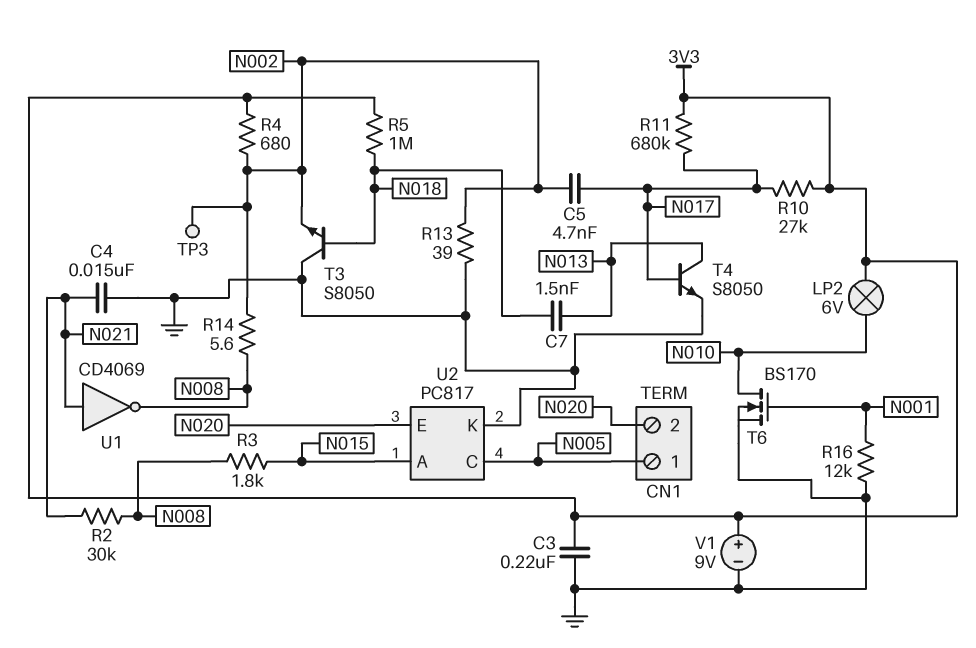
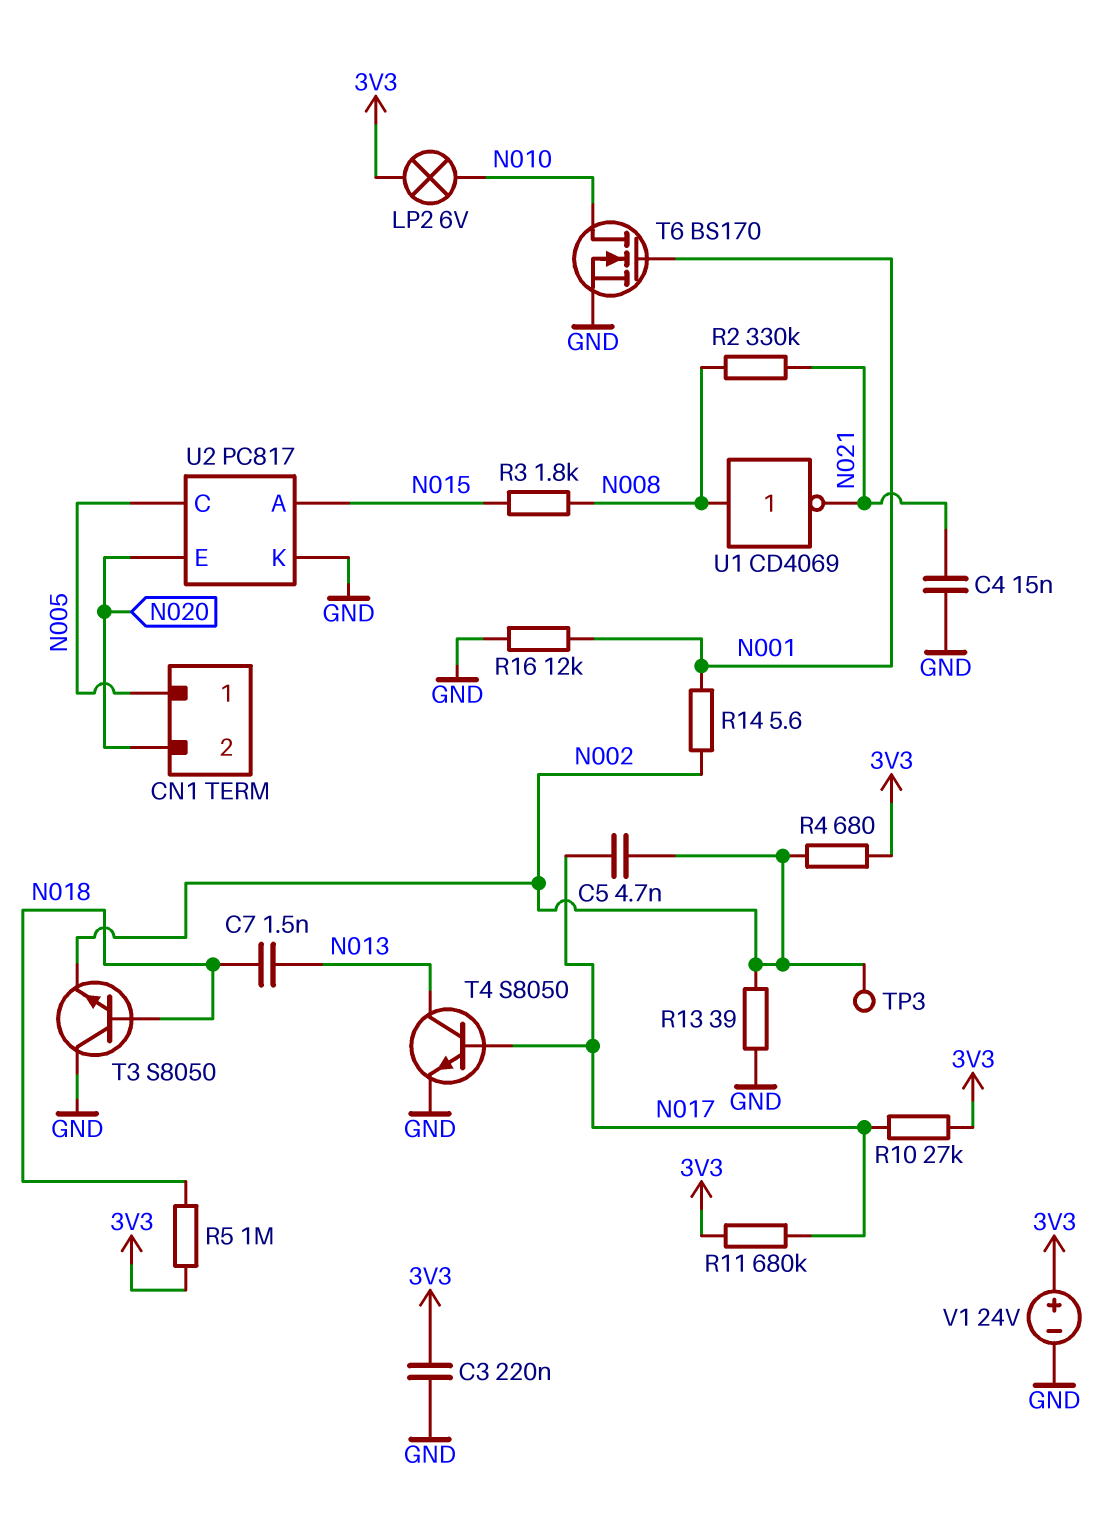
R2: 30k (N008, N021) -> 330k (N008, N021)
R14: 5.6 (N002, N008) -> 5.6 (N001, N002)
U1: NOT CD4069 (in N021, out N008) -> NOT CD4069 (in N008, out N021)
V1: 9V (plus 3V3, minus GND) -> 24V (plus 3V3, minus GND)

